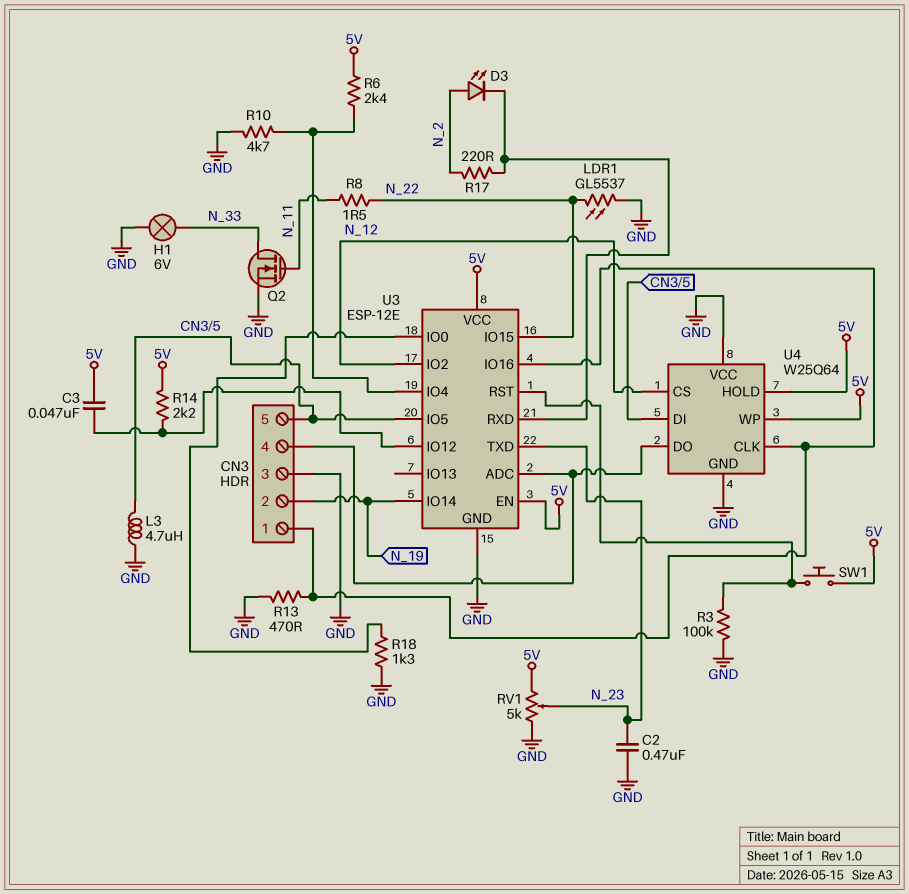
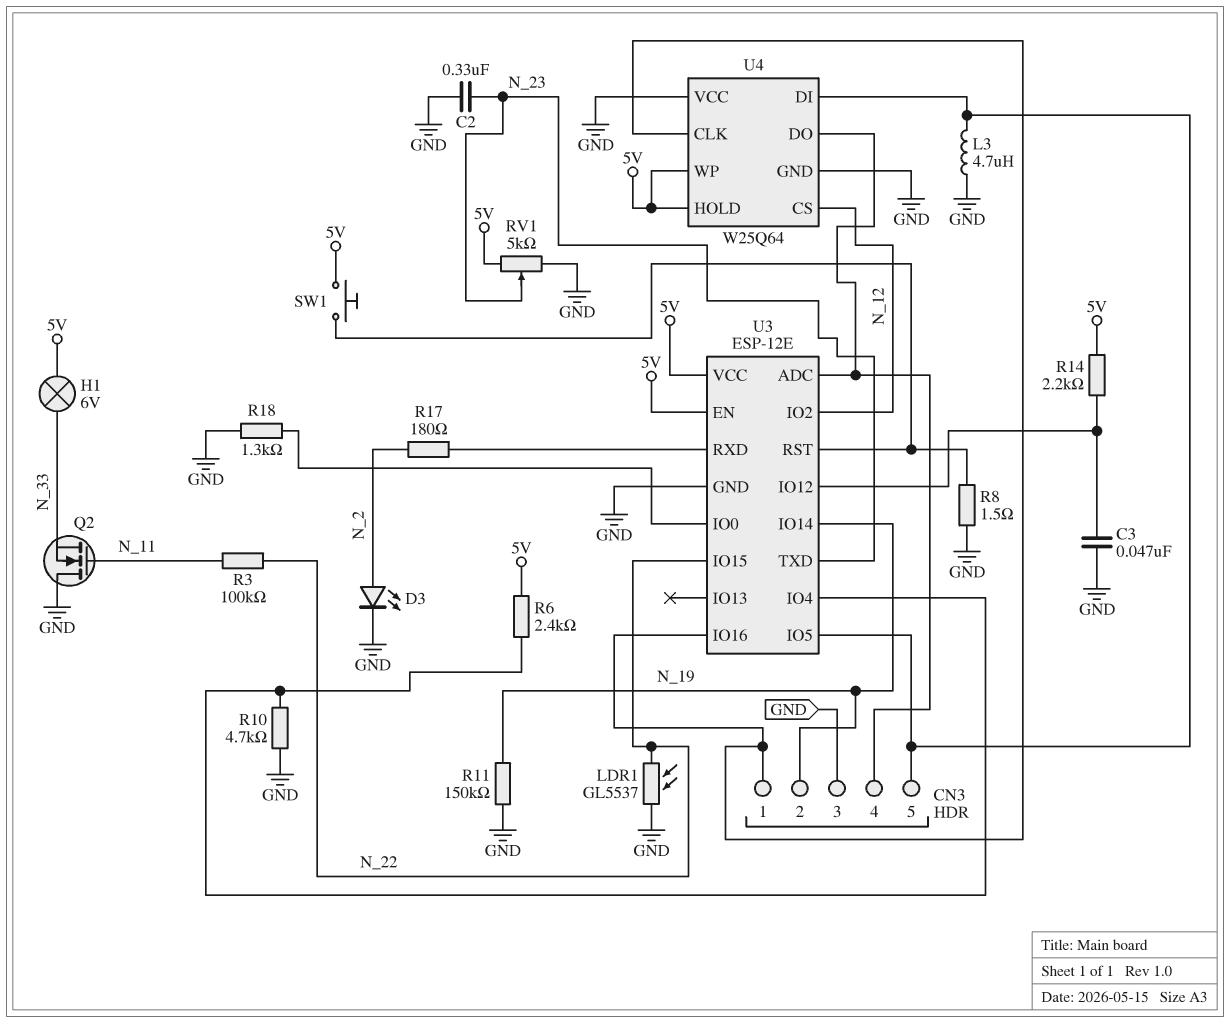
C2: 470nF (GND, N_23) -> 330nF (GND, N_23)
C3: 47nF (5V, U3/IO12) -> 47nF (GND, U3/IO12)
D3: LED (A N_2, K U3/RXD) -> LED (A N_2, K GND)
H1: lamp 6V (GND, N_33) -> lamp 6V (5V, N_33)
Q2: NMOS (G N_11, D N_33, S GND) -> NMOS (G N_11, D GND, S N_33)
R3: 100k (GND, U3/RST) -> 100k (N_11, N_22)
R8: 1.5 (N_11, N_22) -> 1.5 (GND, U3/RST)
R11: none -> 150k (GND, N_19)
R13: 470 (CN3/1, GND) -> none
R17: 220 (N_2, U3/RXD) -> 180 (N_2, U3/RXD)

